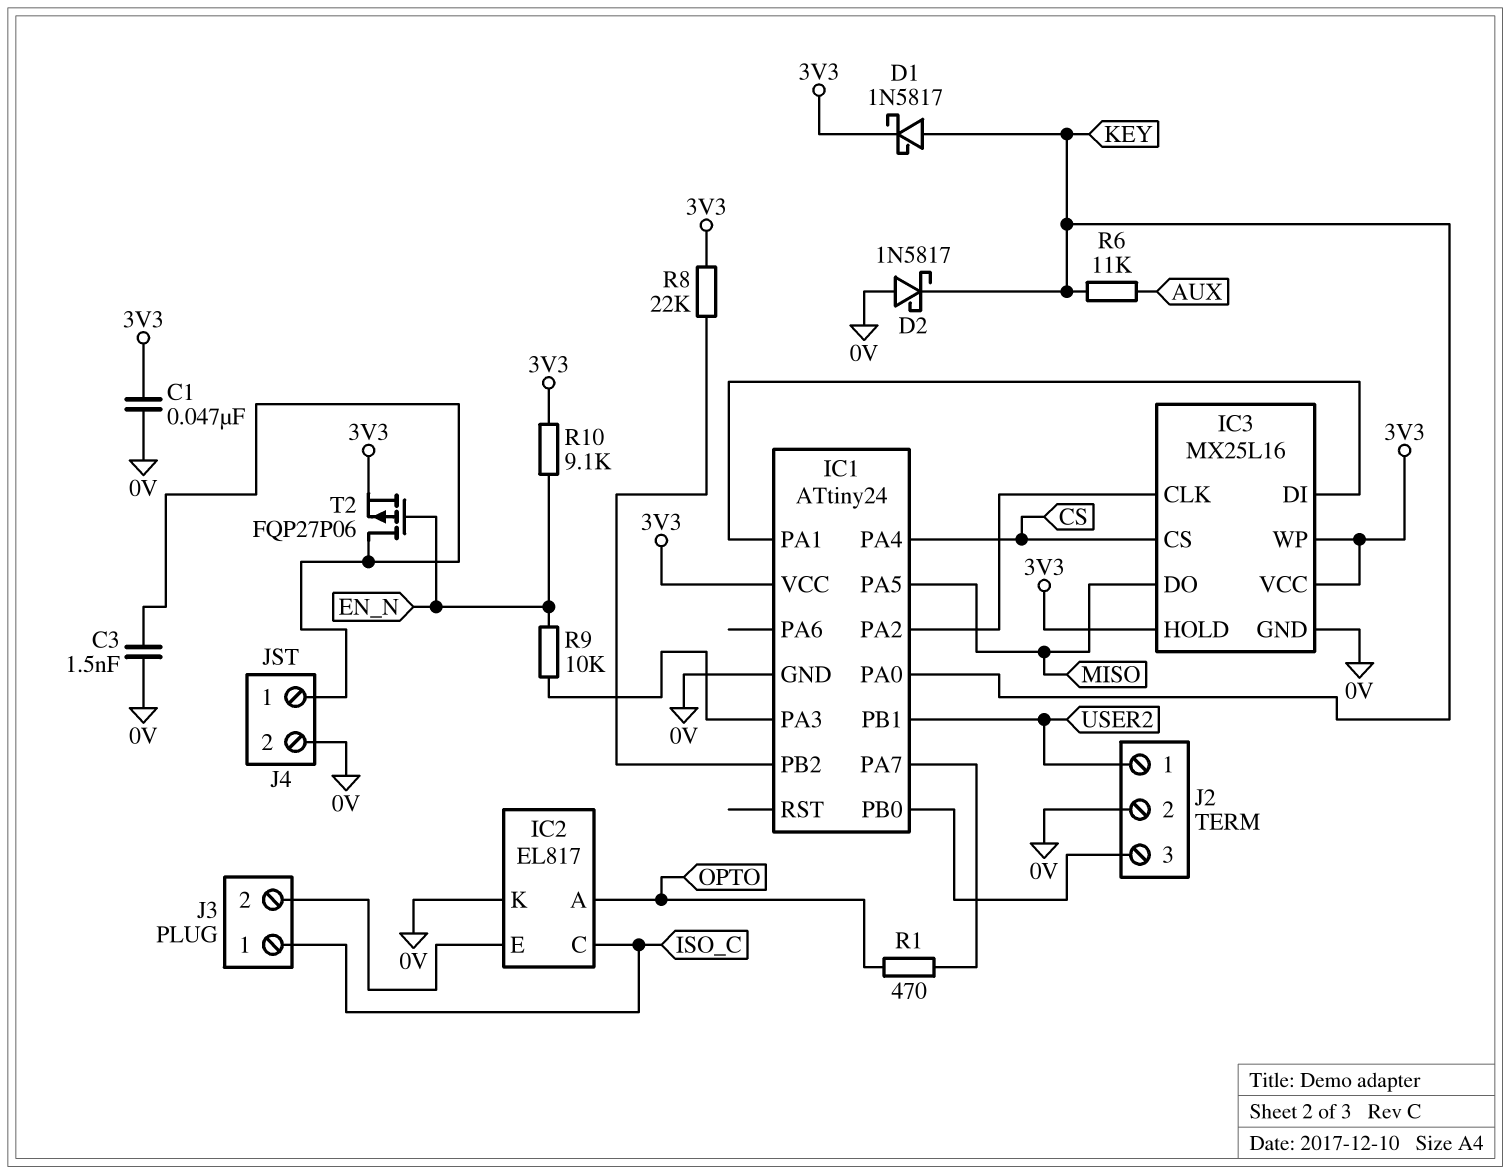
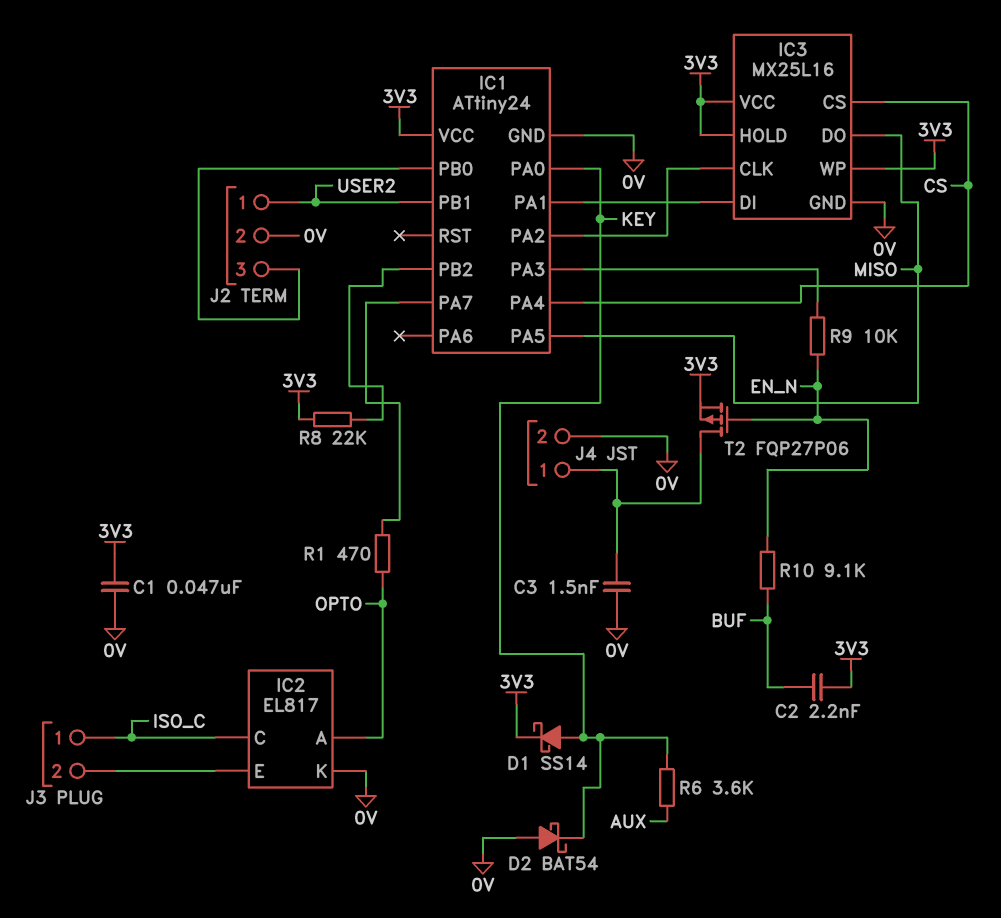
C2: none -> 2.2nF (3V3, BUF)
D1: schottky 1N5817 (A KEY, K 3V3) -> schottky SS14 (A KEY, K 3V3)
D2: schottky 1N5817 (A 0V, K KEY) -> schottky BAT54 (A 0V, K KEY)
R6: 11k (AUX, KEY) -> 3.6k (AUX, KEY)
R10: 9.1k (3V3, EN_N) -> 9.1k (BUF, EN_N)

